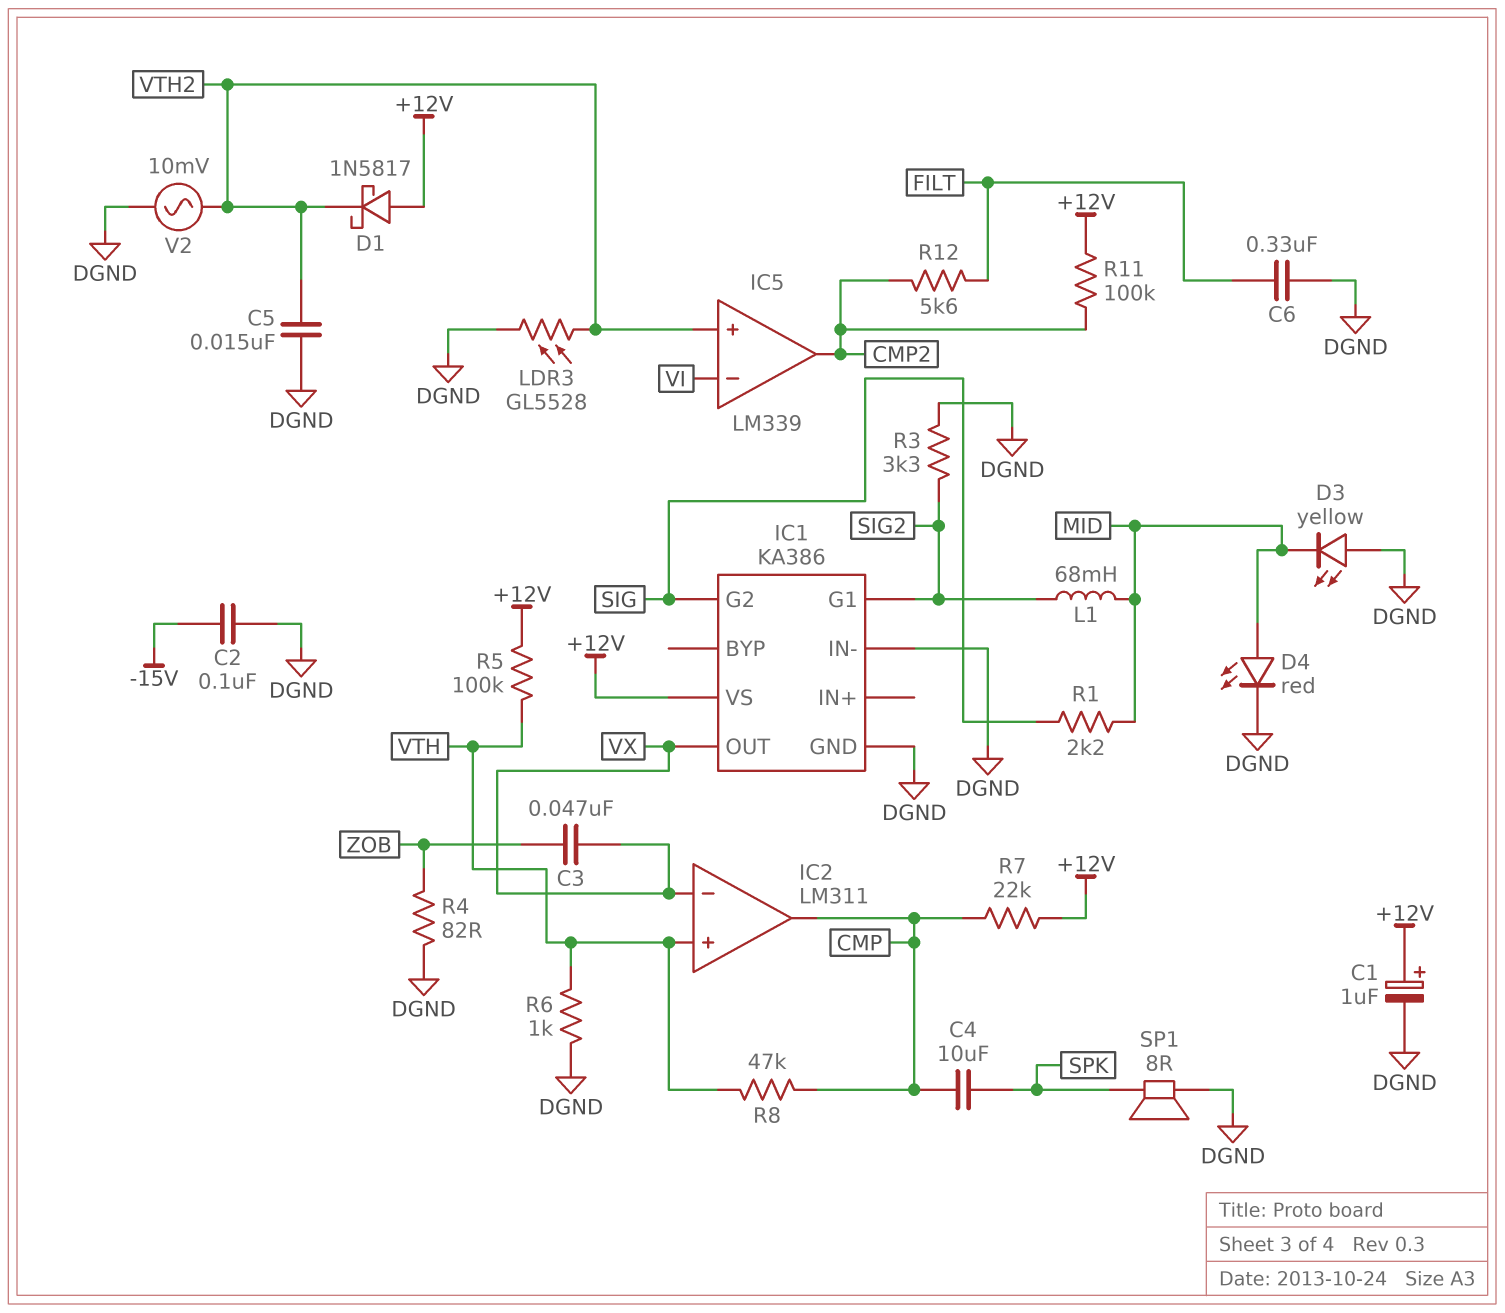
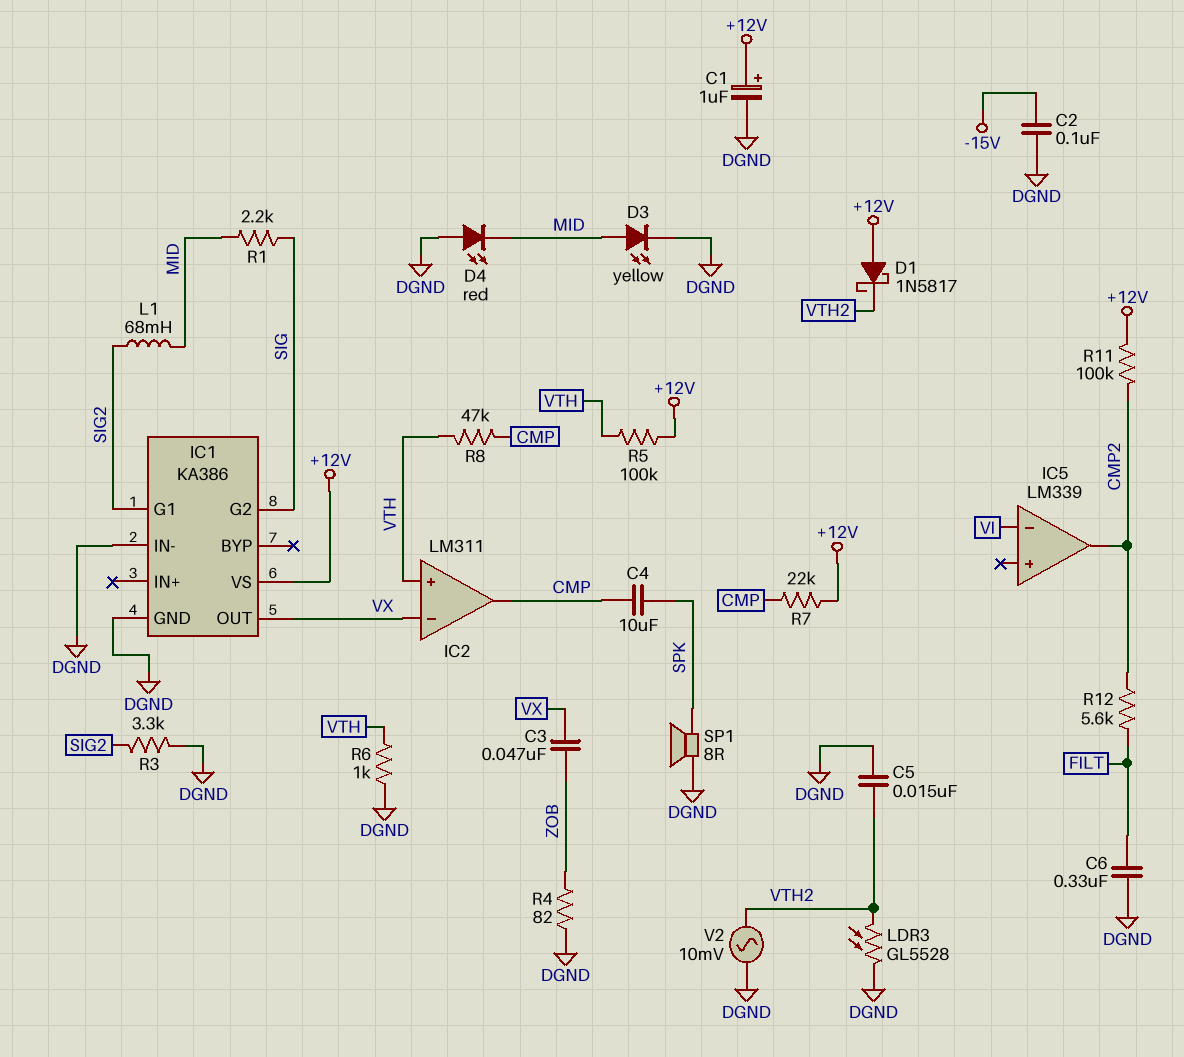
D3: LED yellow (A DGND, K MID) -> LED yellow (A MID, K DGND)
D4: LED red (A MID, K DGND) -> LED red (A DGND, K MID)
IC5 pin in+: VTH2 -> none

